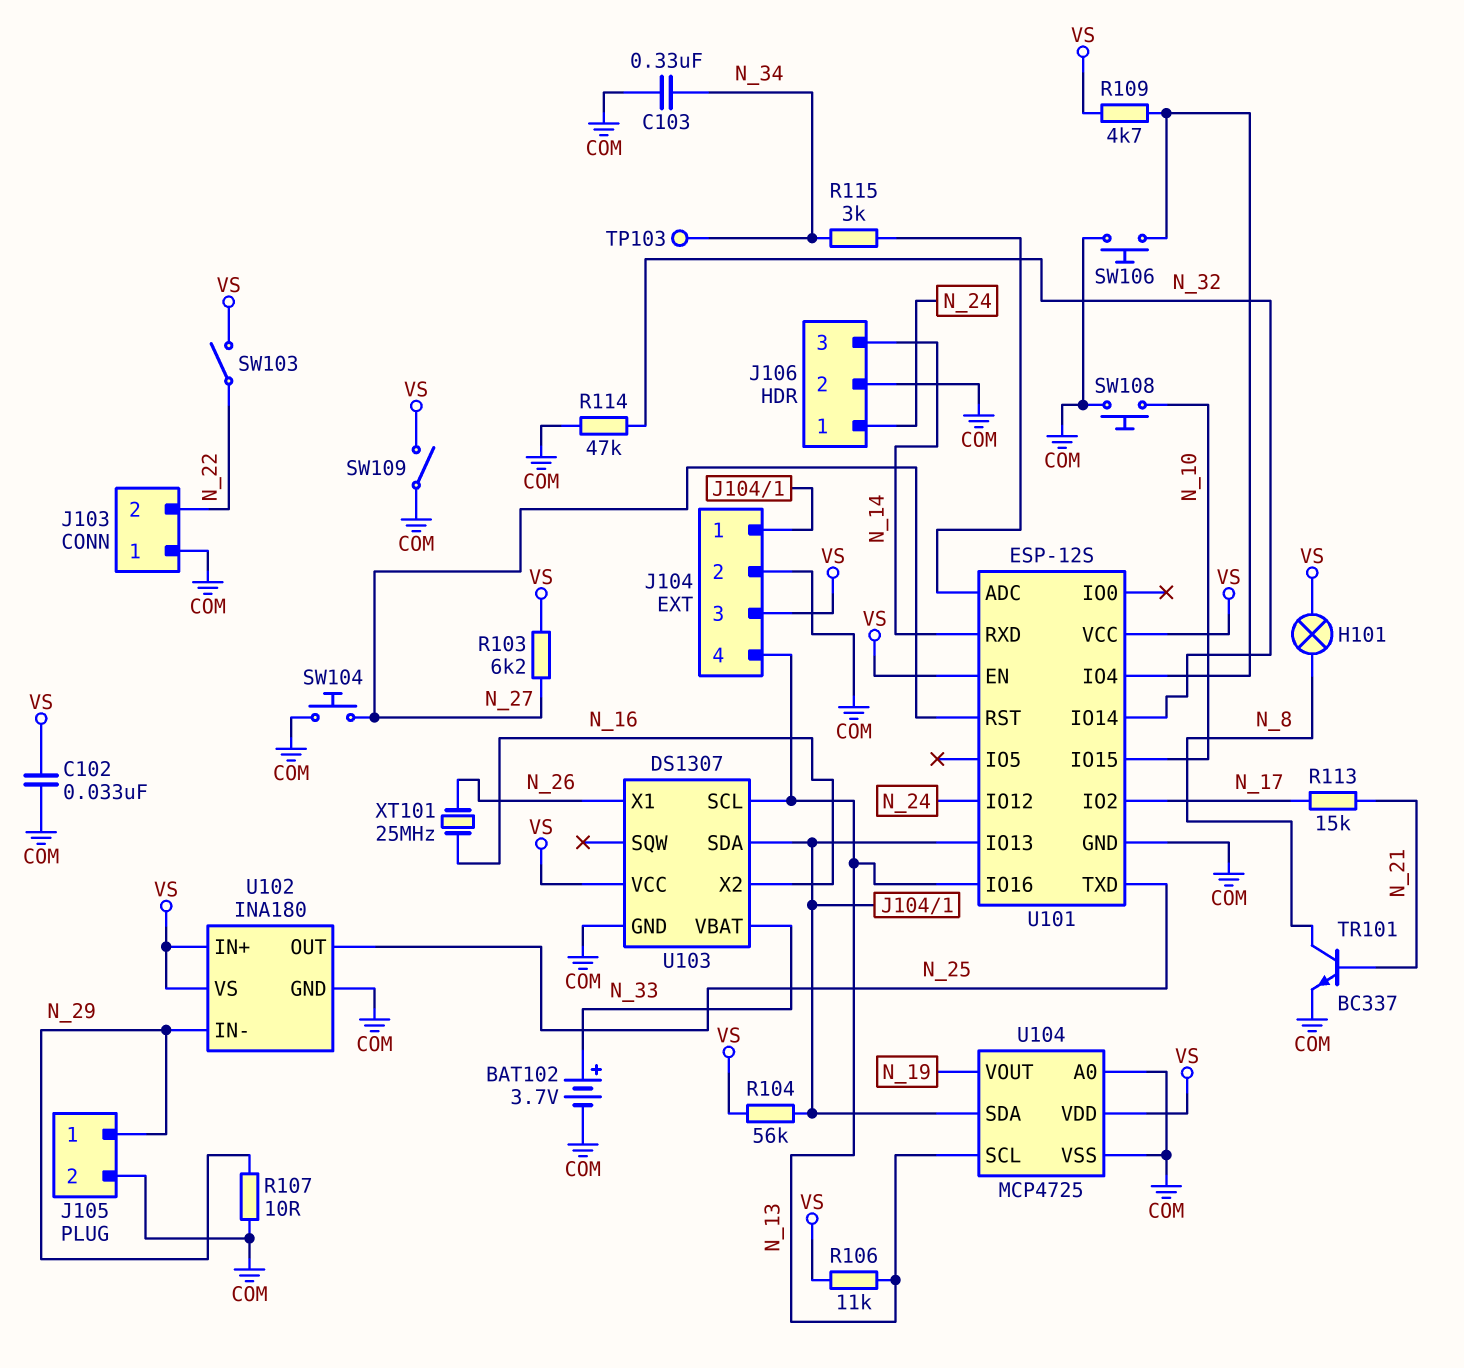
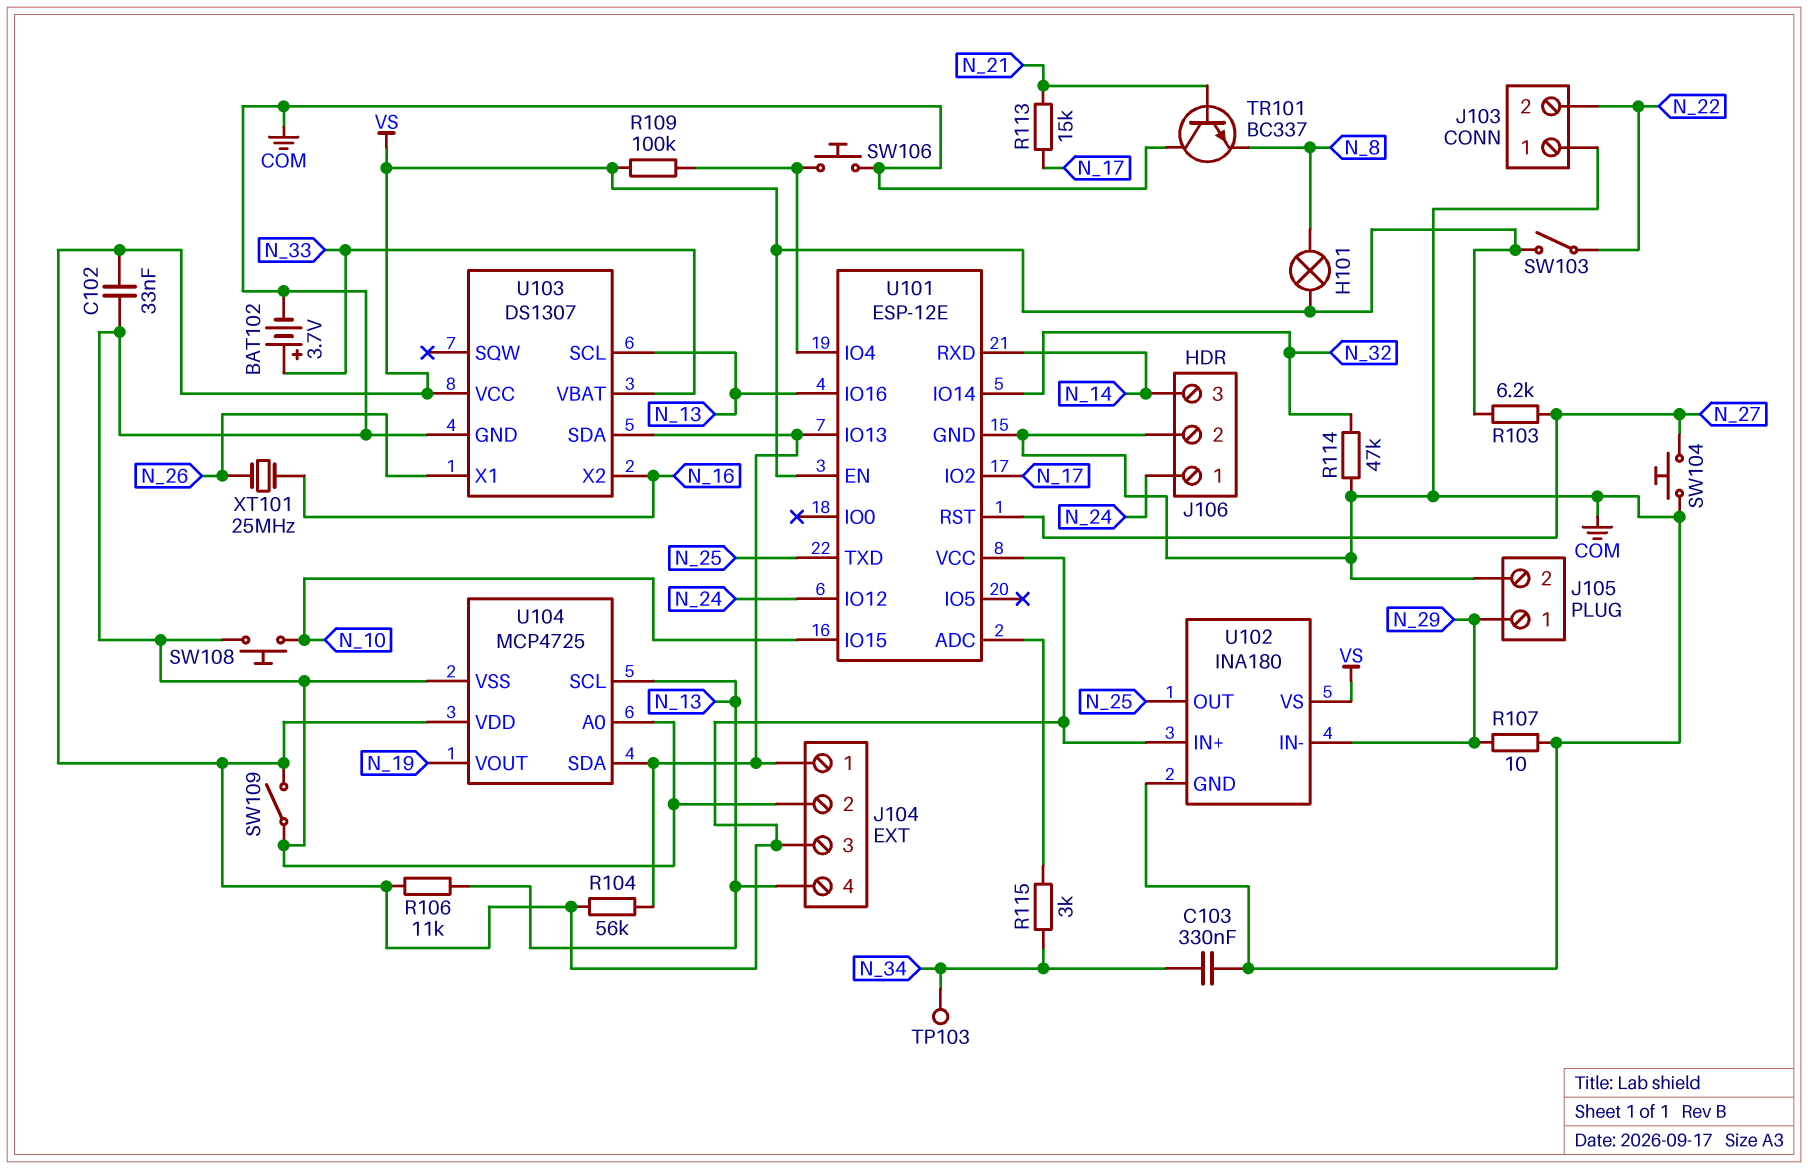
R109: 4.7k (U101/IO4, VS) -> 100k (U101/IO4, VS)
TR101: NPN BC337 (B N_21, C N_8, E COM) -> NPN BC337 (B N_21, C COM, E N_8)
U101: ESP-12S -> ESP-12E

